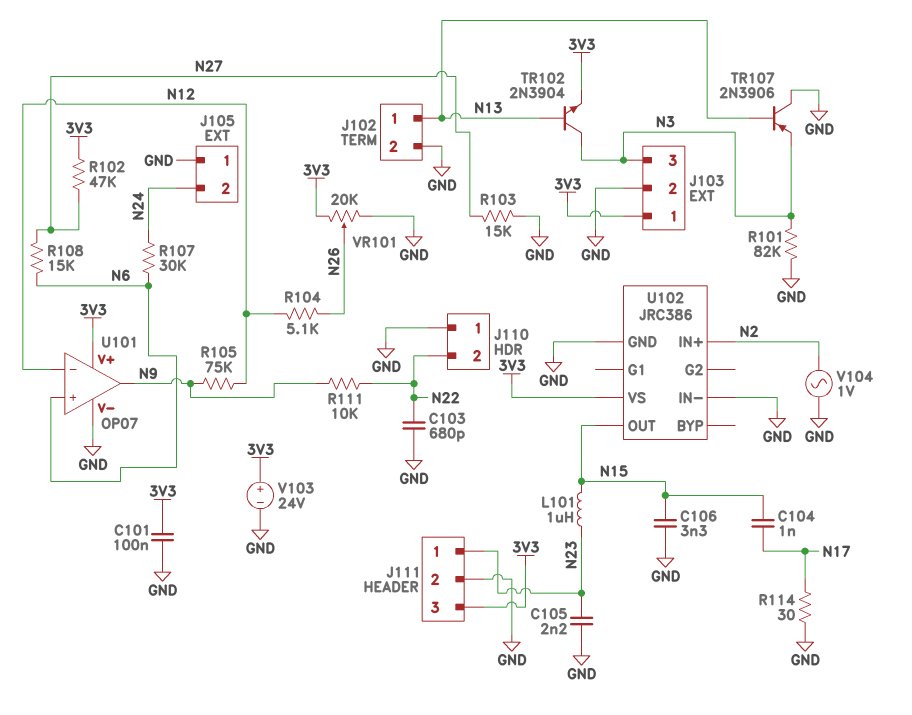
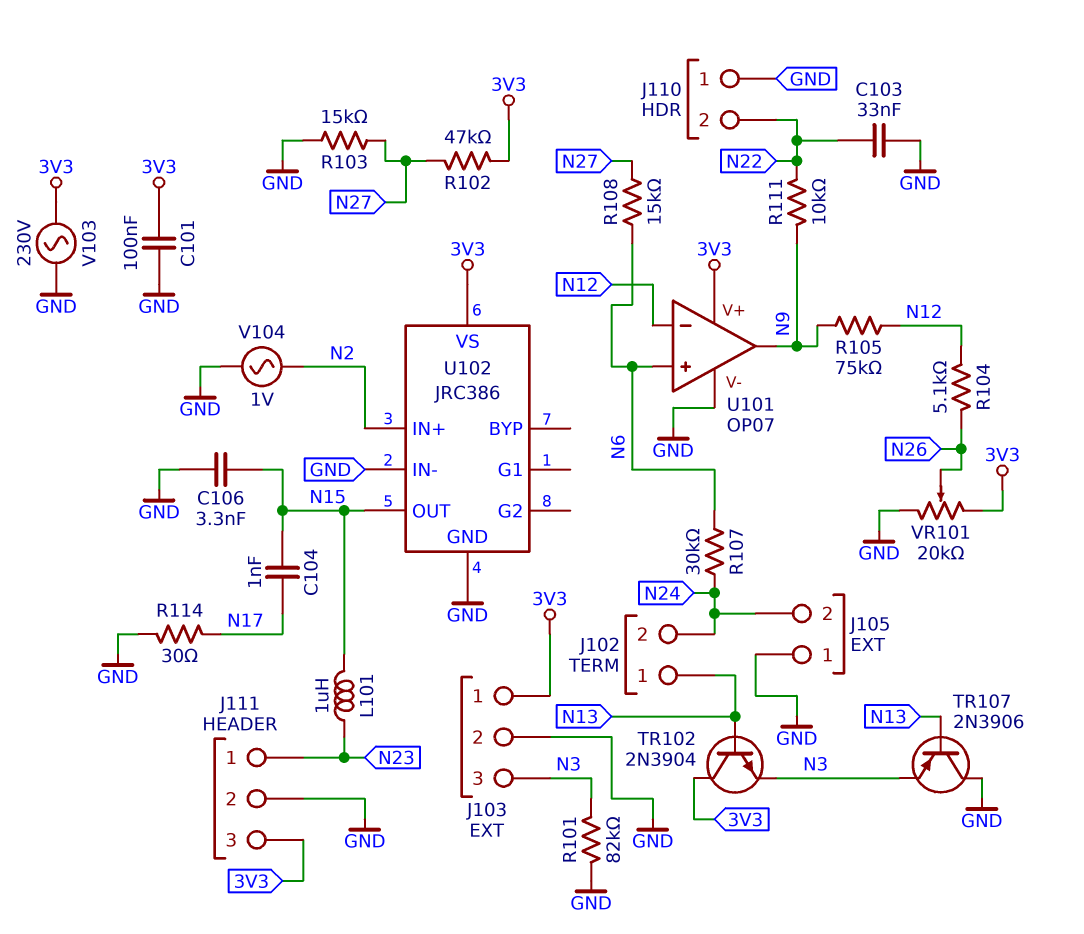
C103: 680pF (GND, N22) -> 33nF (GND, N22)
C105: 2.2nF (GND, N23) -> none
J102 pin 2: GND -> N24
TR102: NPN 2N3904 (B N13, C N3, E 3V3) -> NPN 2N3904 (B N13, C 3V3, E N3)
V103: 24V (plus 3V3, minus GND) -> AC 230V (3V3, GND)

